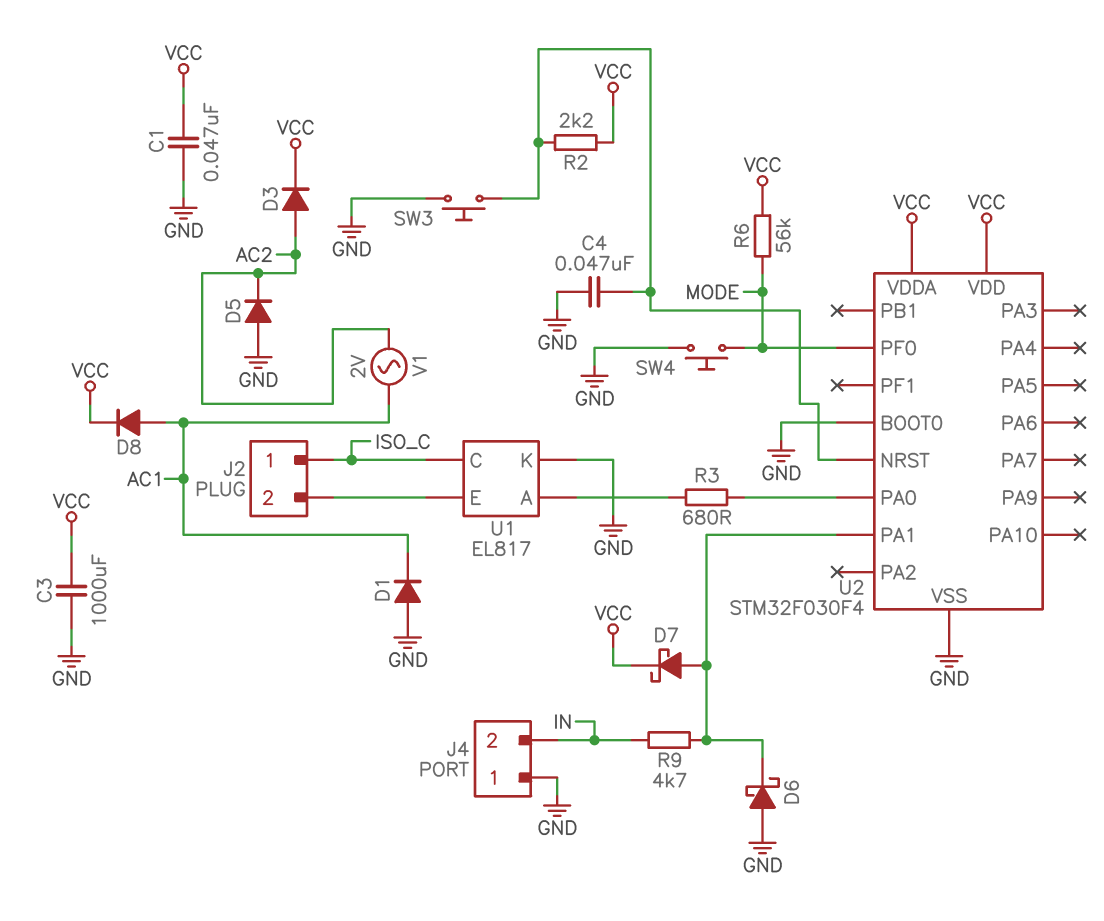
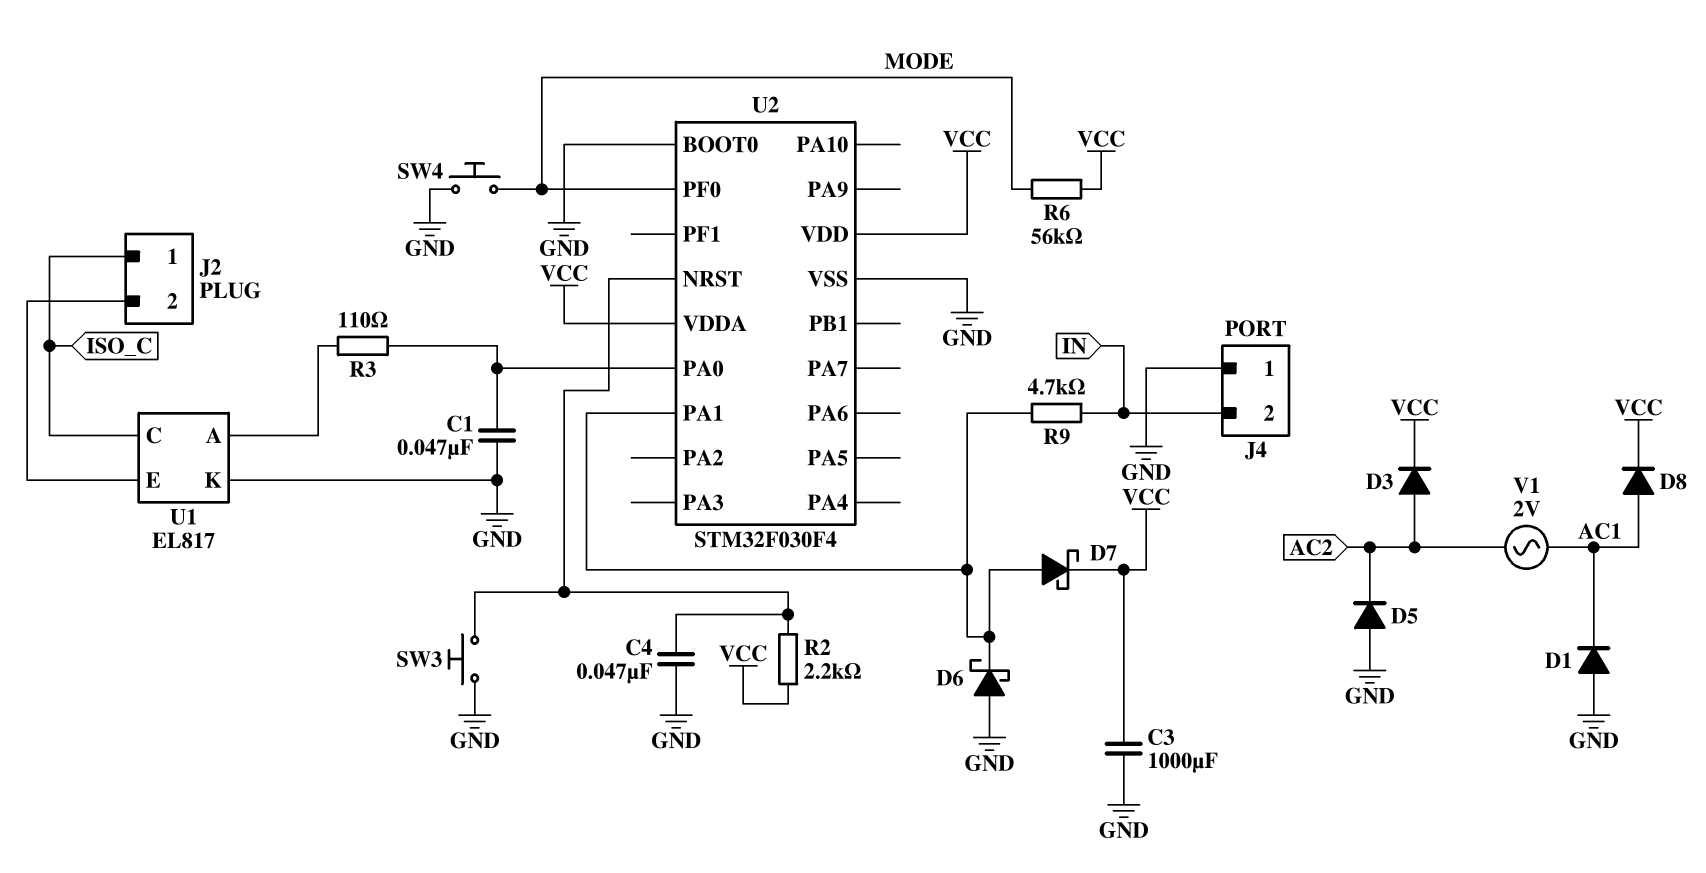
C1: 47nF (GND, VCC) -> 47nF (GND, U2/PA0)
R3: 680 (U1/A, U2/PA0) -> 110 (U1/A, U2/PA0)

